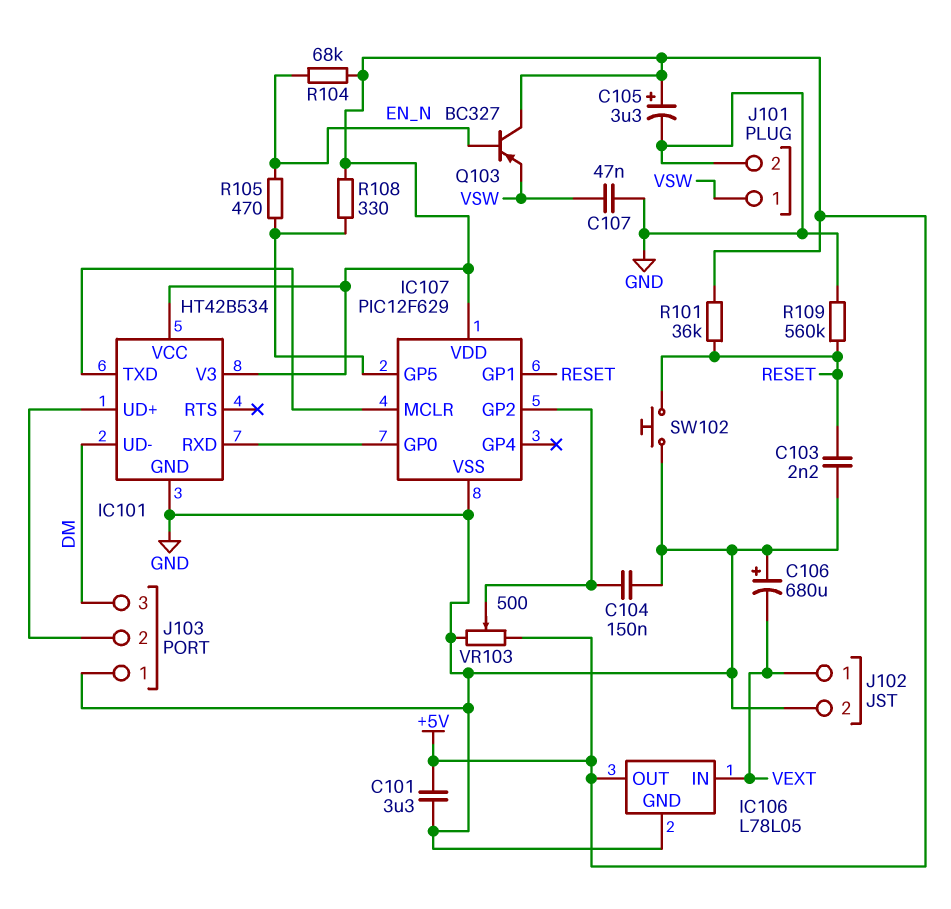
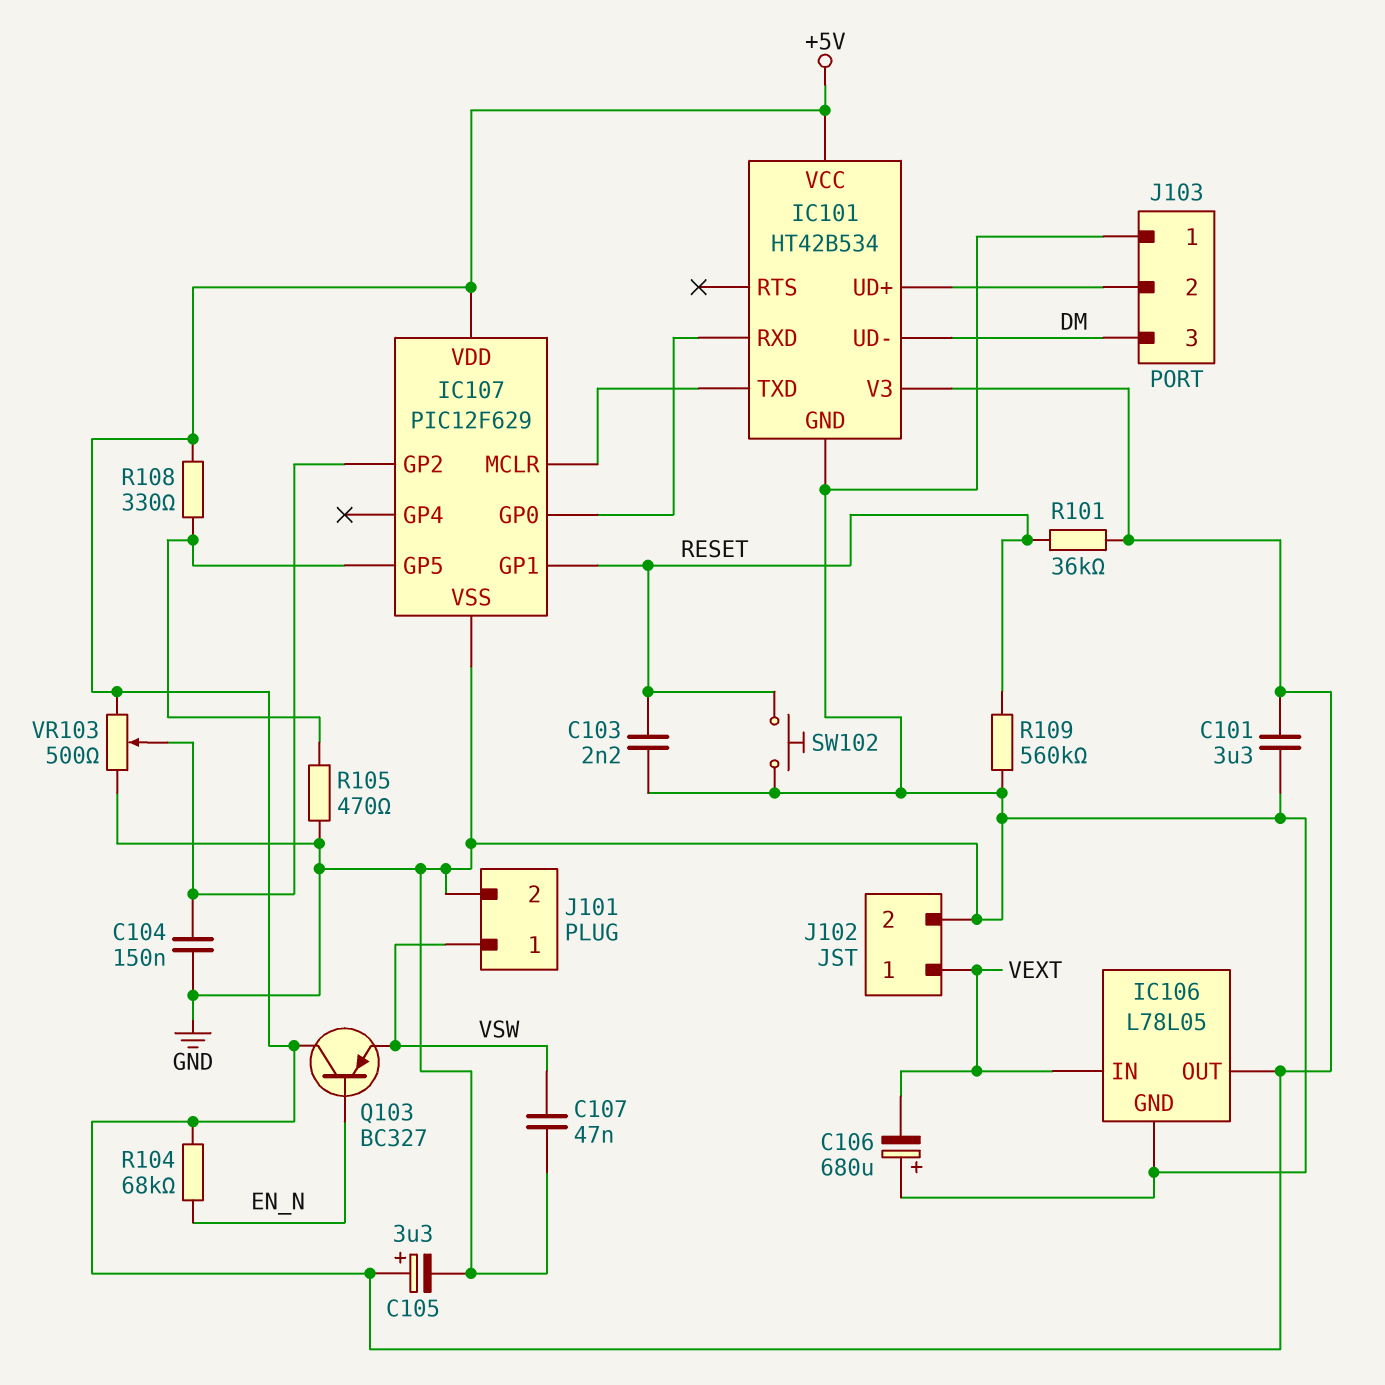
R105: 470 (EN_N, IC107/GP5) -> 470 (GND, IC107/GP5)

